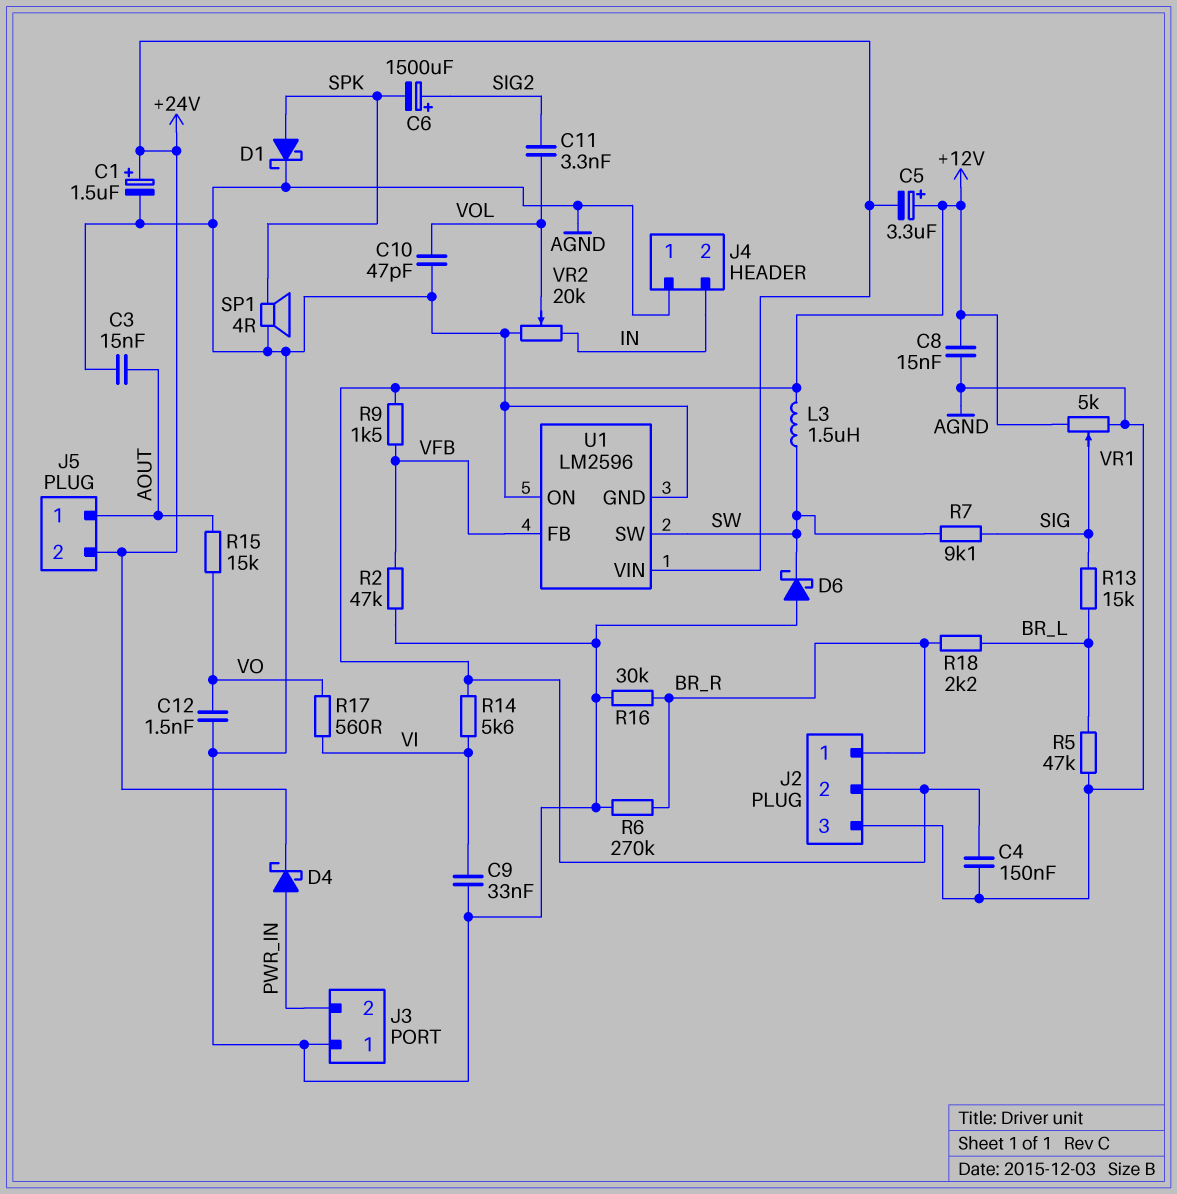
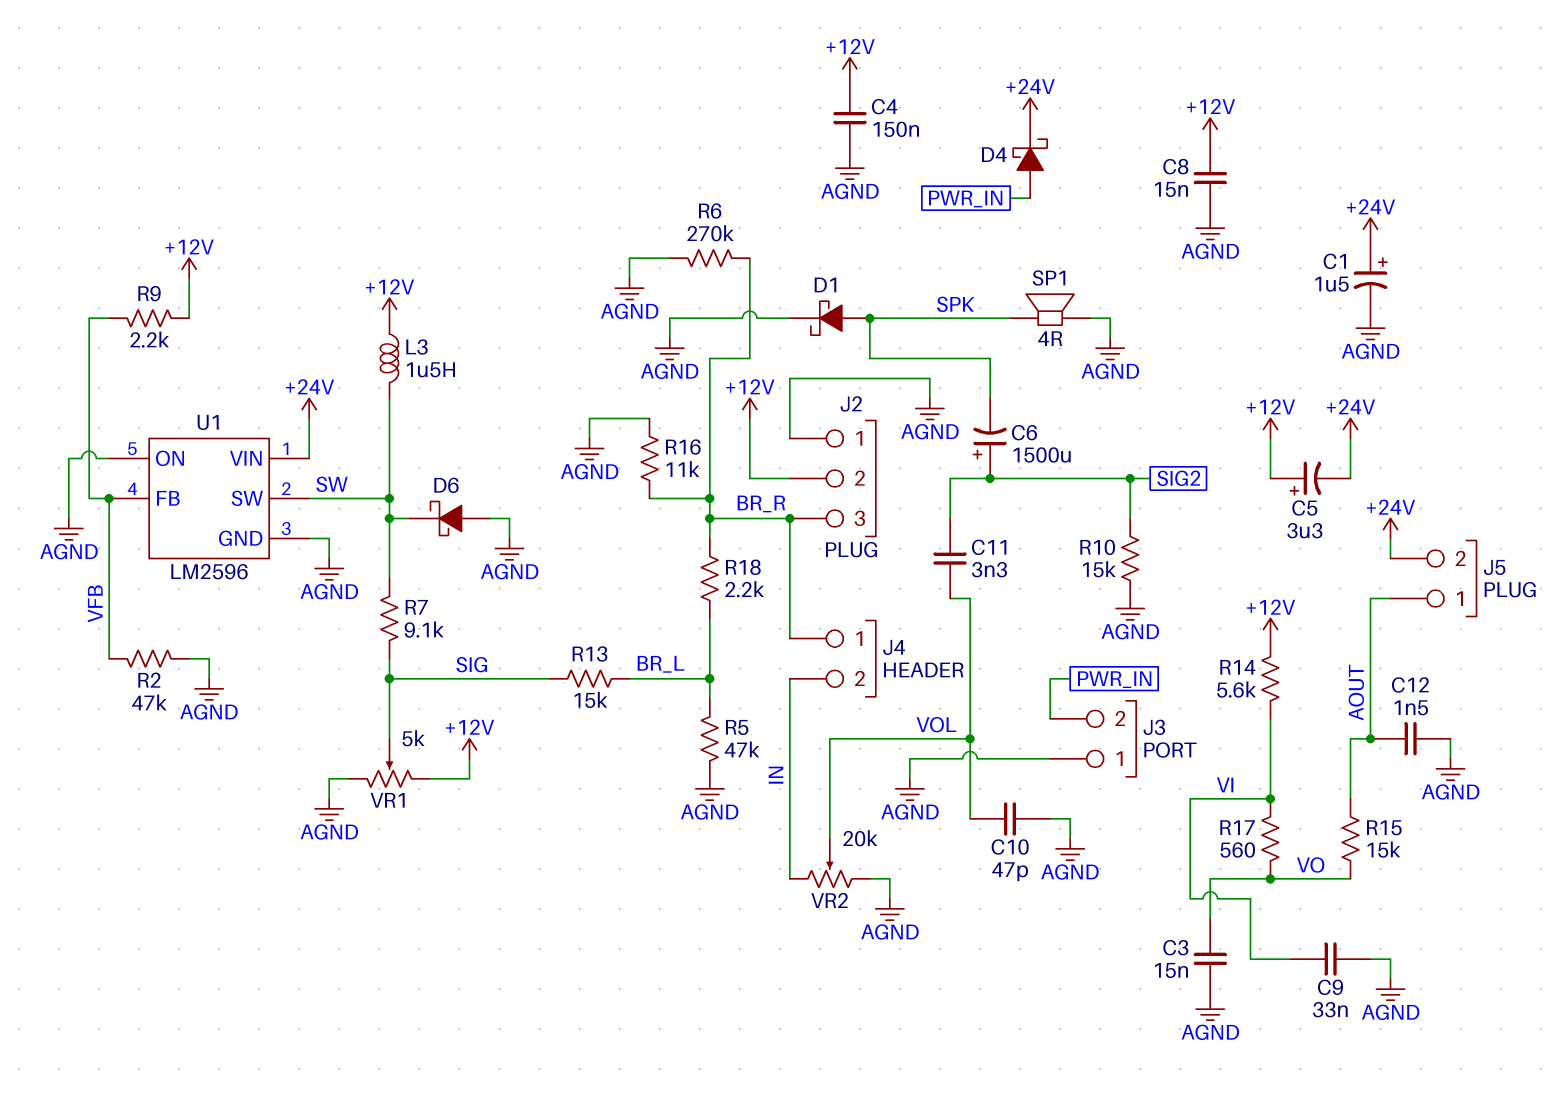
C3: 15nF (AGND, AOUT) -> 15nF (AGND, VO)
C12: 1.5nF (AGND, VO) -> 1.5nF (AGND, AOUT)
J2 pin 1: BR_R -> AGND
J2 pin 3: AGND -> BR_R
J4 pin 1: AGND -> BR_R
R9: 1.5k (+12V, VFB) -> 2.2k (+12V, VFB)
R10: none -> 15k (AGND, SIG2)
R16: 30k (AGND, BR_R) -> 11k (AGND, BR_R)

